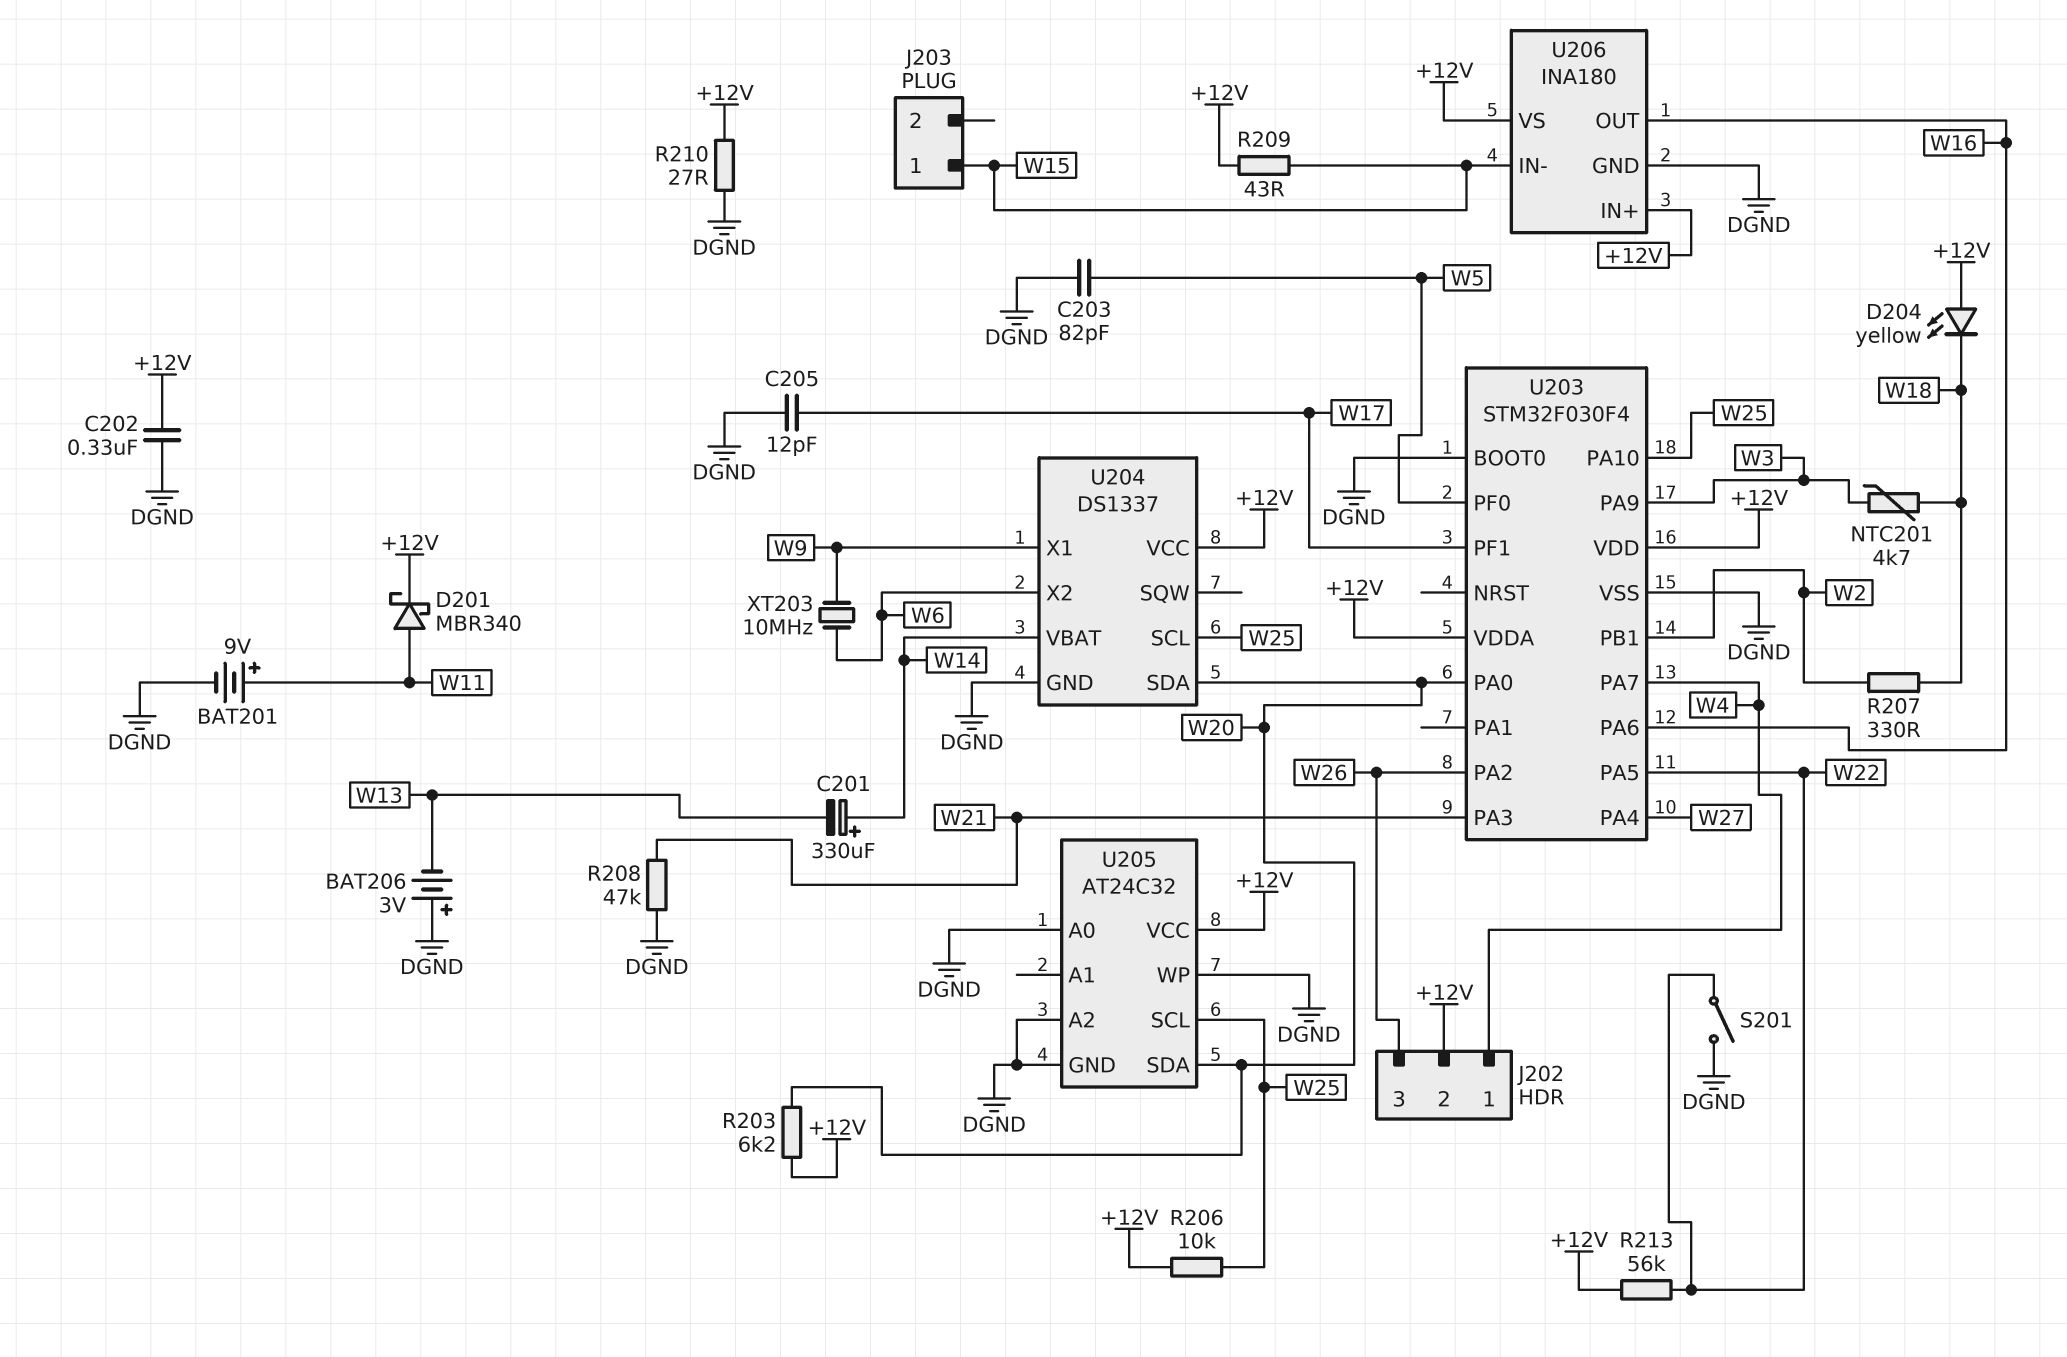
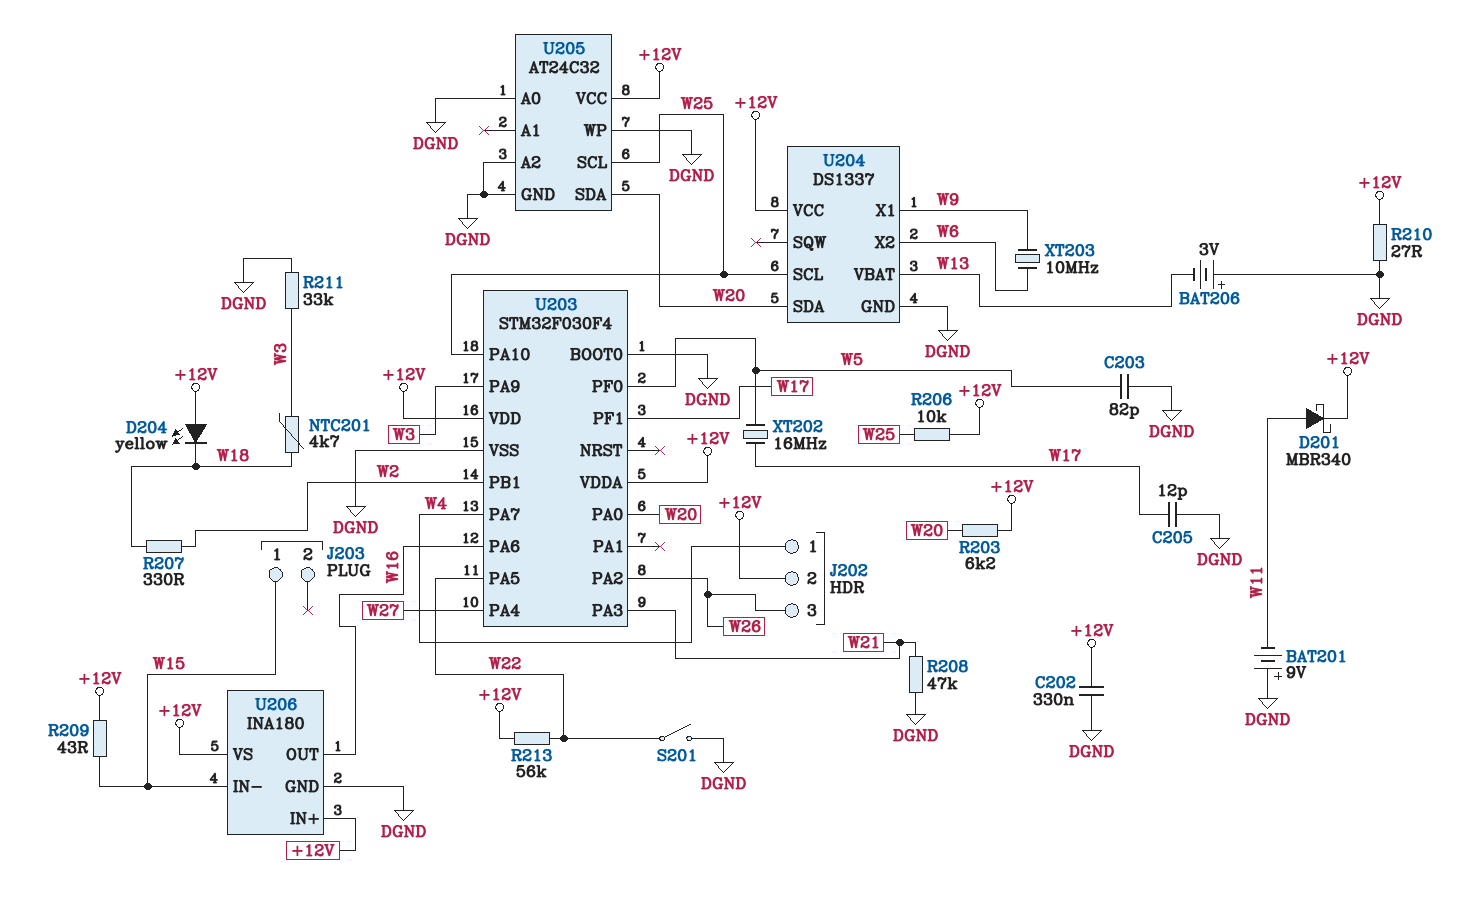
BAT201: 9V (plus W11, minus DGND) -> 9V (plus DGND, minus W11)
C201: 330uF (plus W14, minus W13) -> none
R211: none -> 33k (DGND, W3)
U204 pin VBAT: W14 -> W13
XT202: none -> 16MHz (W5, W17)

